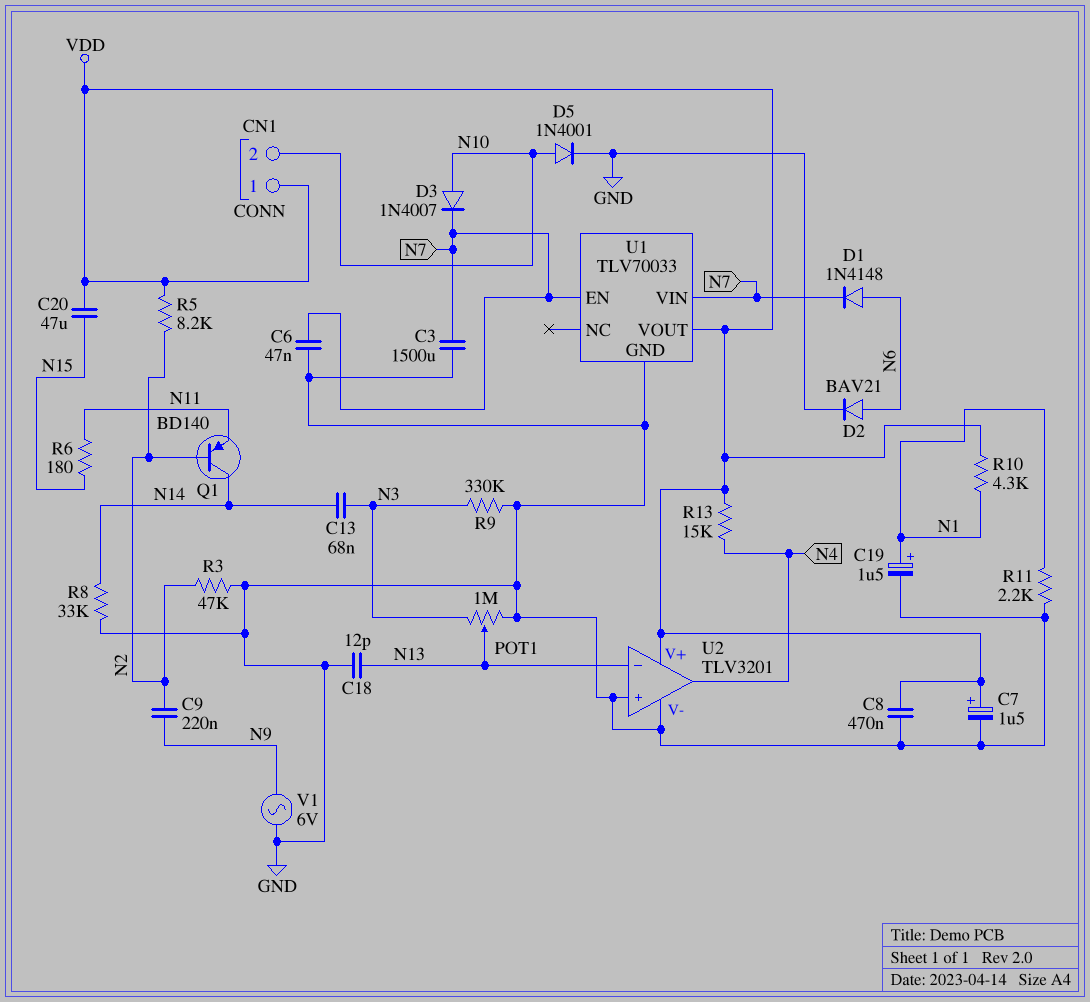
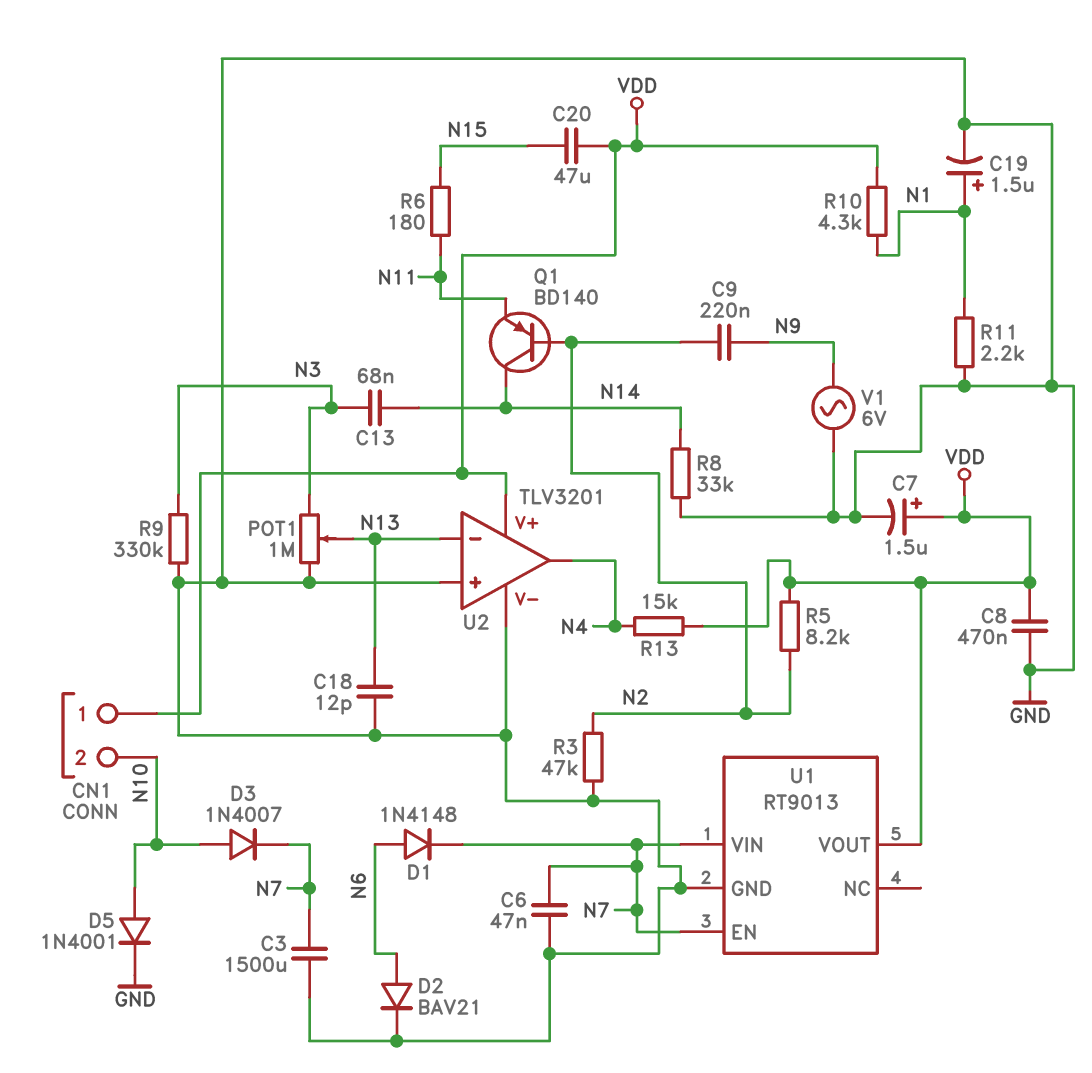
U1: TLV70033 -> RT9013

